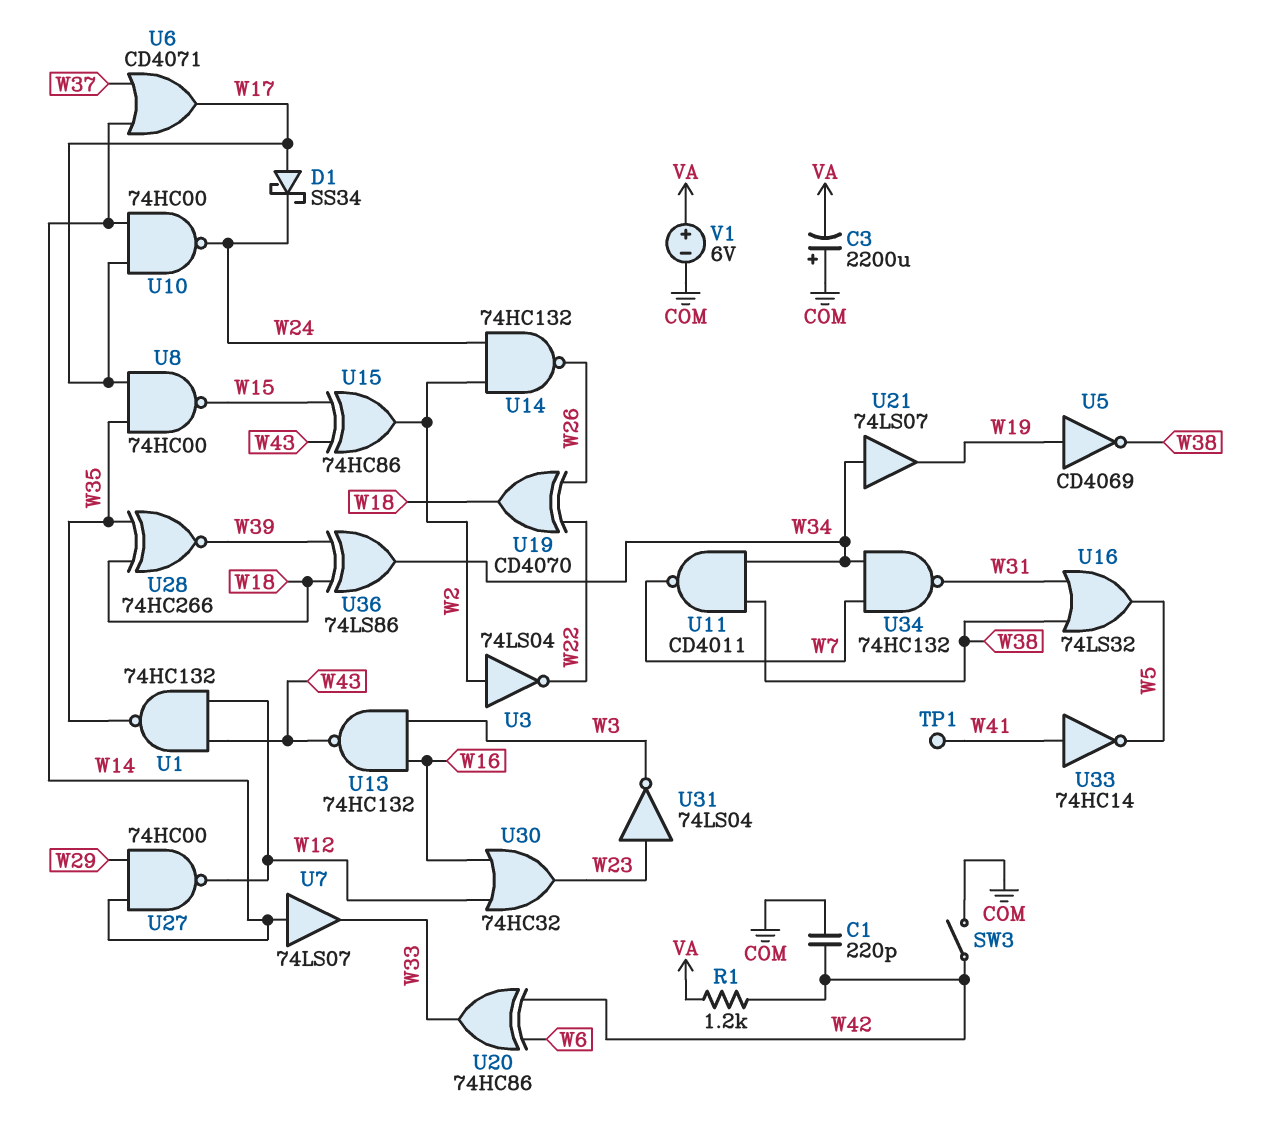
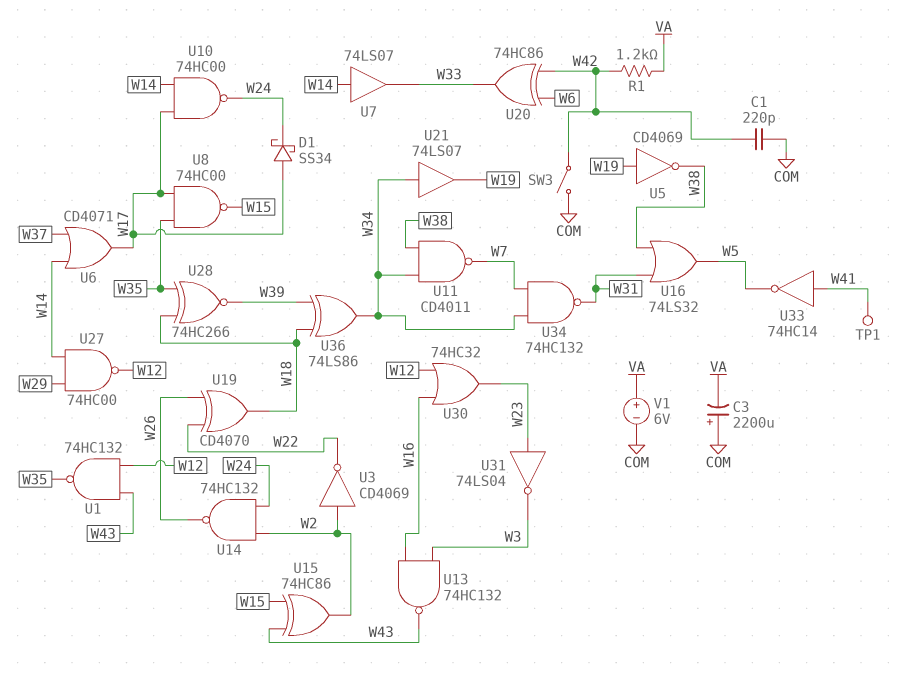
U3: NOT 74LS04 (in W2, out W22) -> NOT CD4069 (in W2, out W22)

